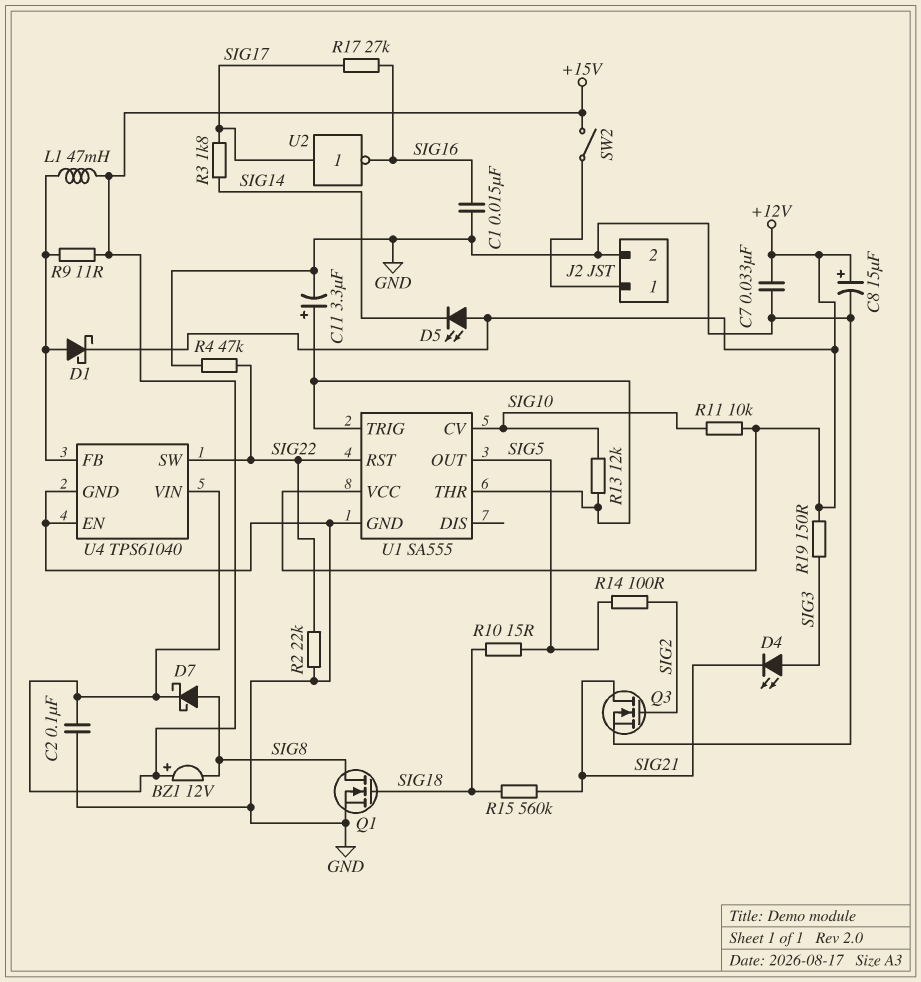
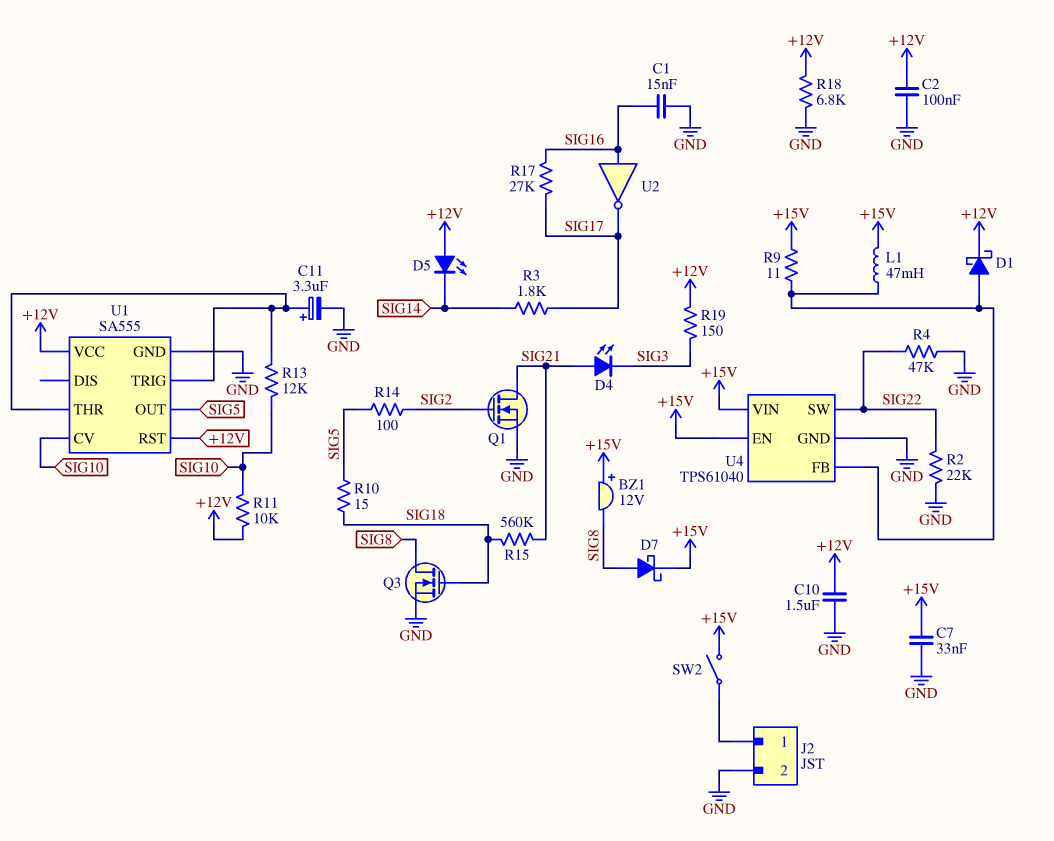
C2: 100nF (+15V, GND) -> 100nF (+12V, GND)
C7: 33nF (+12V, GND) -> 33nF (+15V, GND)
C8: 15uF (plus +12V, minus GND) -> none
C10: none -> 1.5uF (+12V, GND)
D4: LED (A SIG3, K SIG21) -> LED (A SIG21, K SIG3)
Q1: NMOS (G SIG18, D SIG8, S GND) -> NMOS (G SIG2, D SIG21, S GND)
Q3: NMOS (G SIG2, D SIG21, S GND) -> NMOS (G SIG18, D SIG8, S GND)
R18: none -> 6.8k (+12V, GND)
U1 pin RST: SIG22 -> +12V
U2: NOT (in SIG17, out SIG16) -> NOT (in SIG16, out SIG17)
U4 pin EN: GND -> +15V

